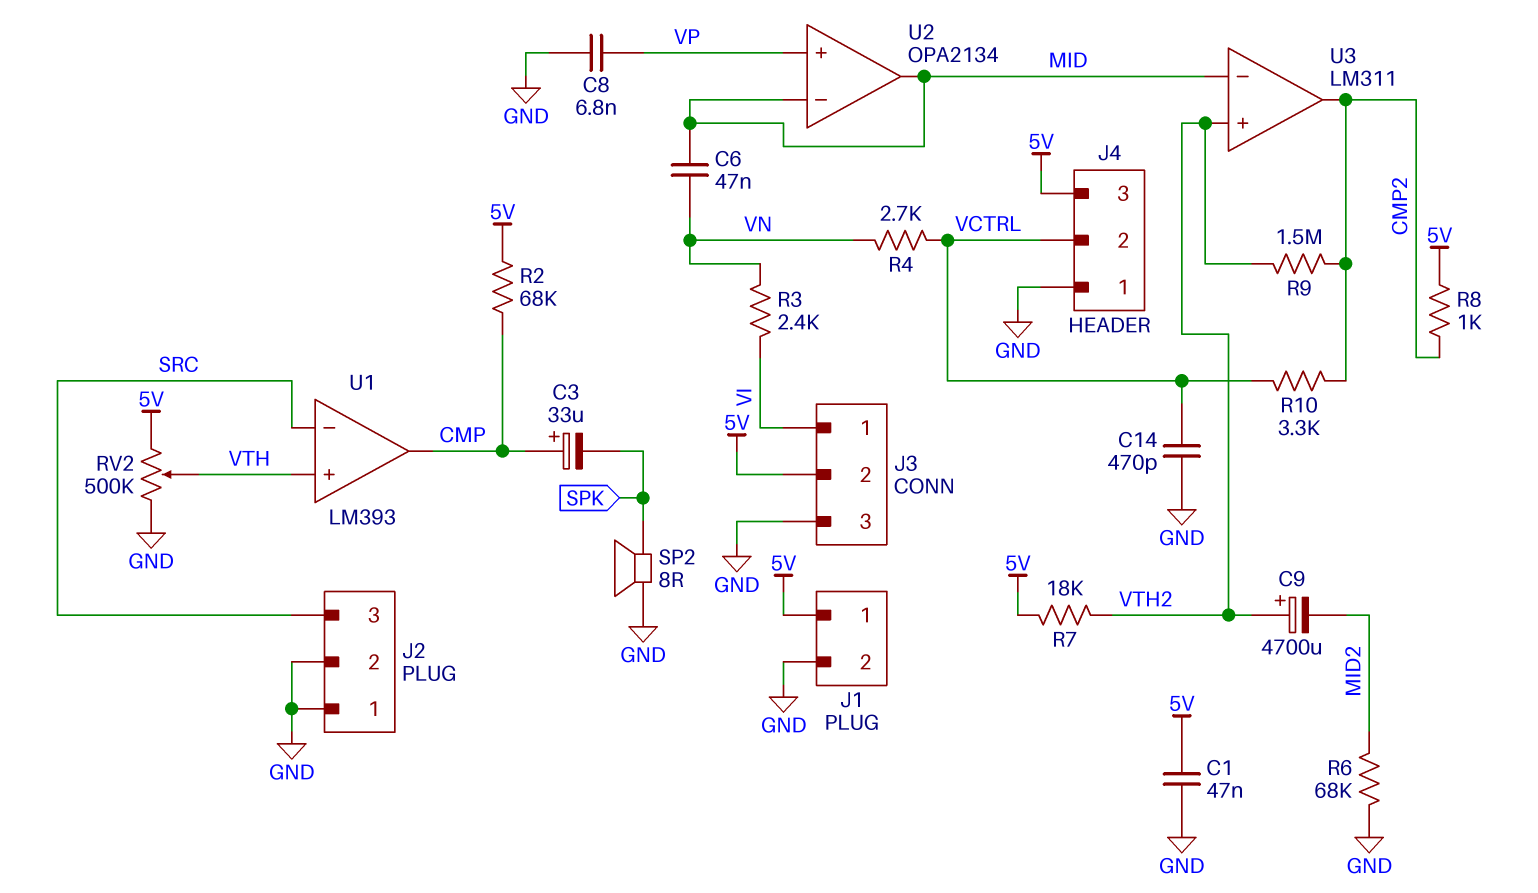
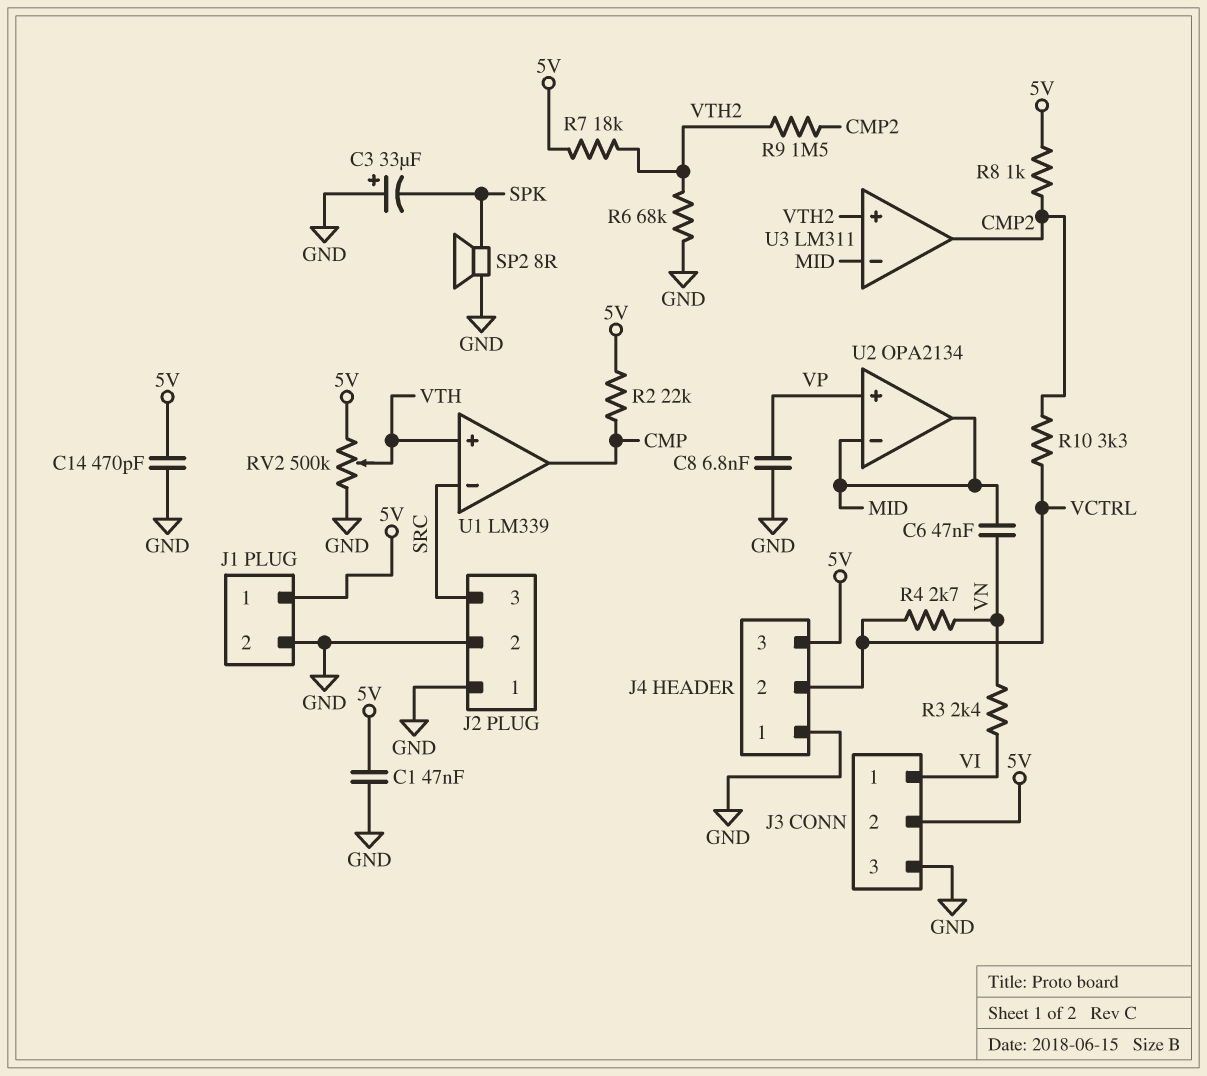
C3: 33uF (plus CMP, minus SPK) -> 33uF (plus GND, minus SPK)
C9: 4700uF (plus VTH2, minus MID2) -> none
C14: 470pF (GND, VCTRL) -> 470pF (5V, GND)
R2: 68k (5V, CMP) -> 22k (5V, CMP)
R6: 68k (GND, MID2) -> 68k (GND, VTH2)
U1: LM393 -> LM339

